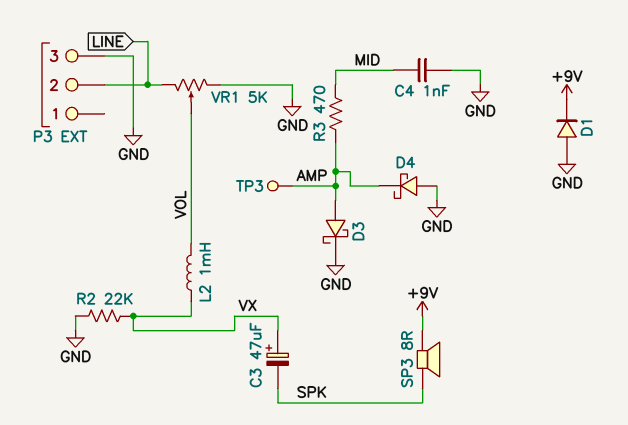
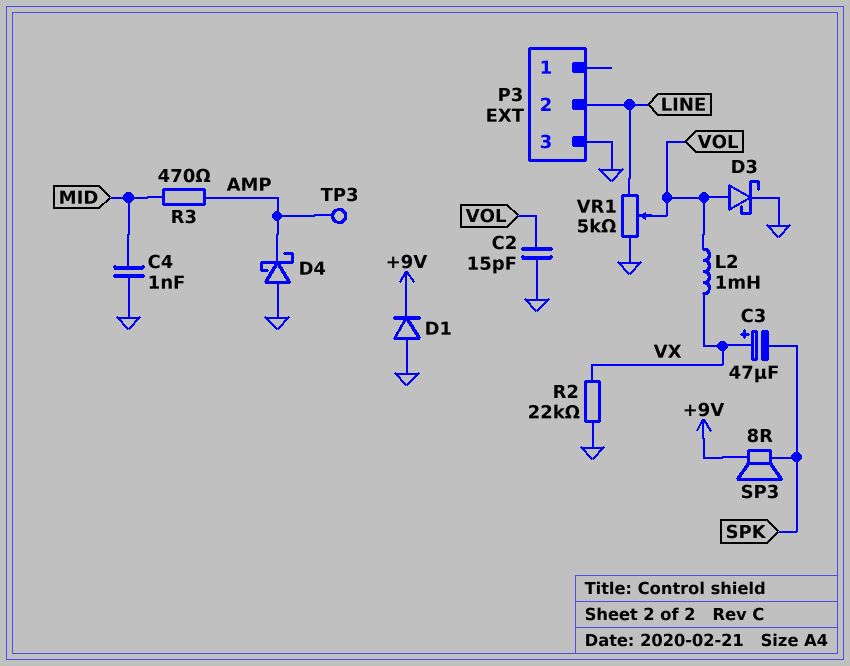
C2: none -> 15pF (GND, VOL)
D3: schottky (A AMP, K GND) -> schottky (A VOL, K GND)

